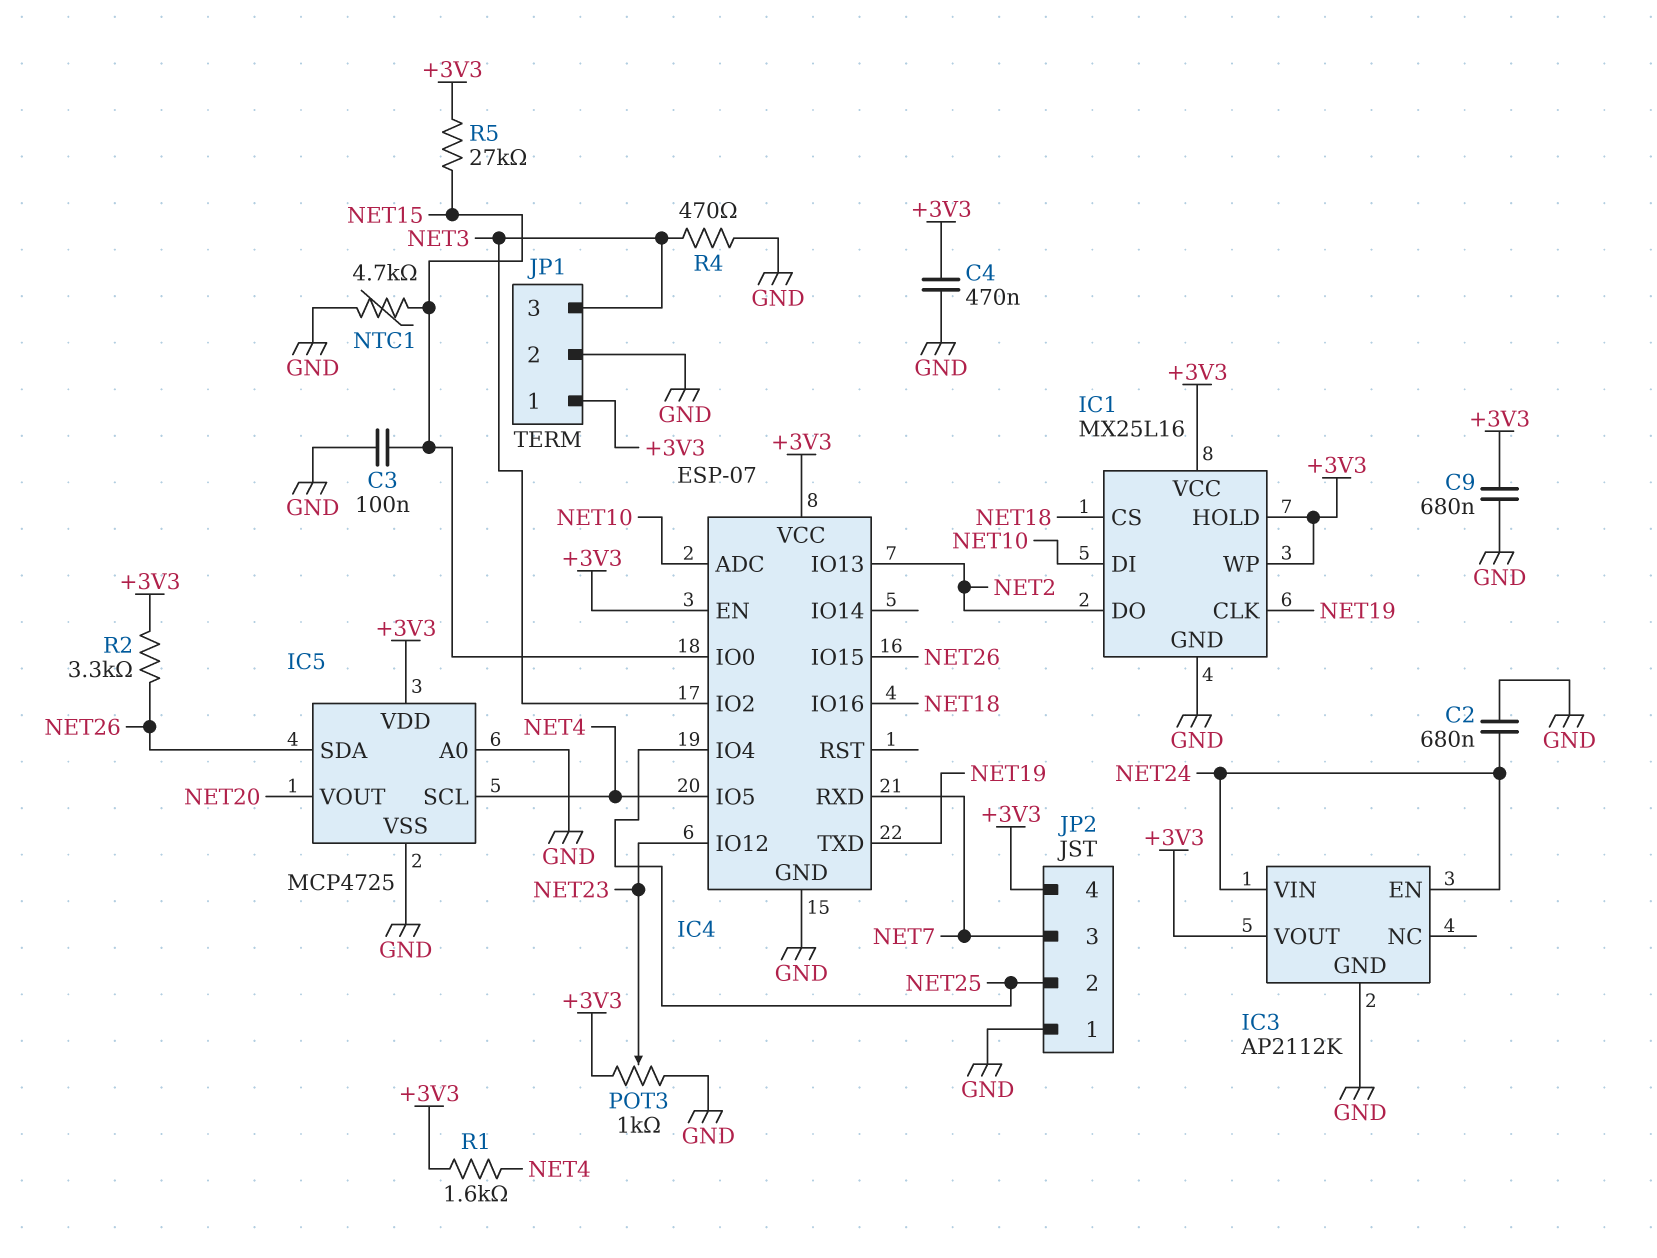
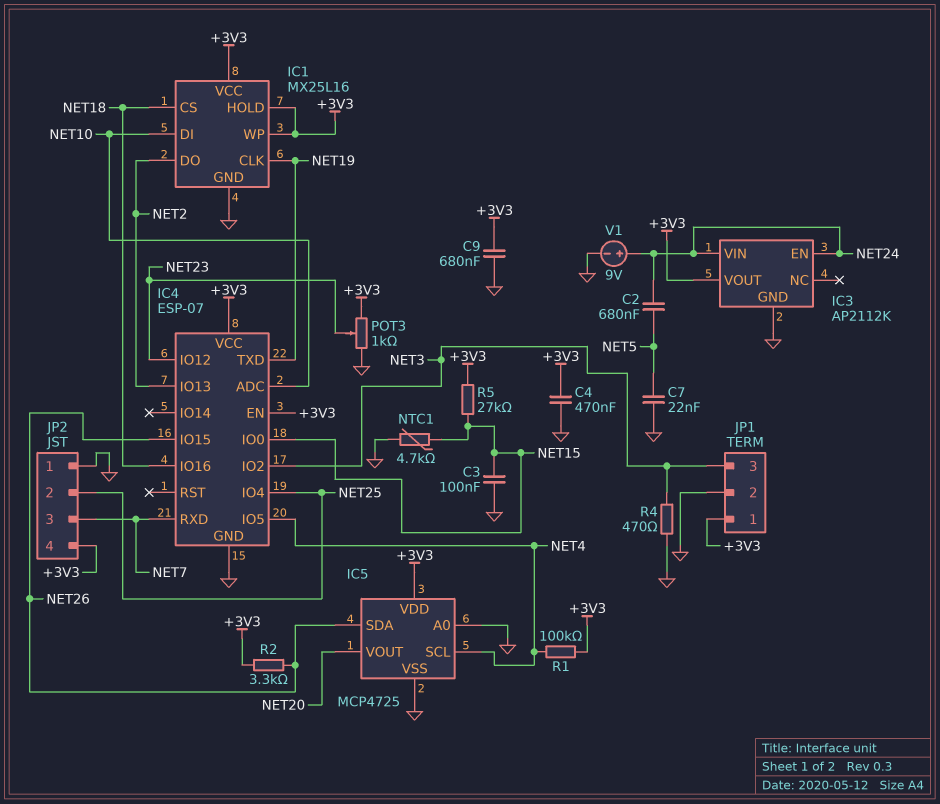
C2: 680nF (GND, NET24) -> 680nF (NET5, NET24)
C7: none -> 22nF (GND, NET5)
R1: 1.6k (+3V3, NET4) -> 100k (+3V3, NET4)
V1: none -> 9V (plus NET24, minus GND)

